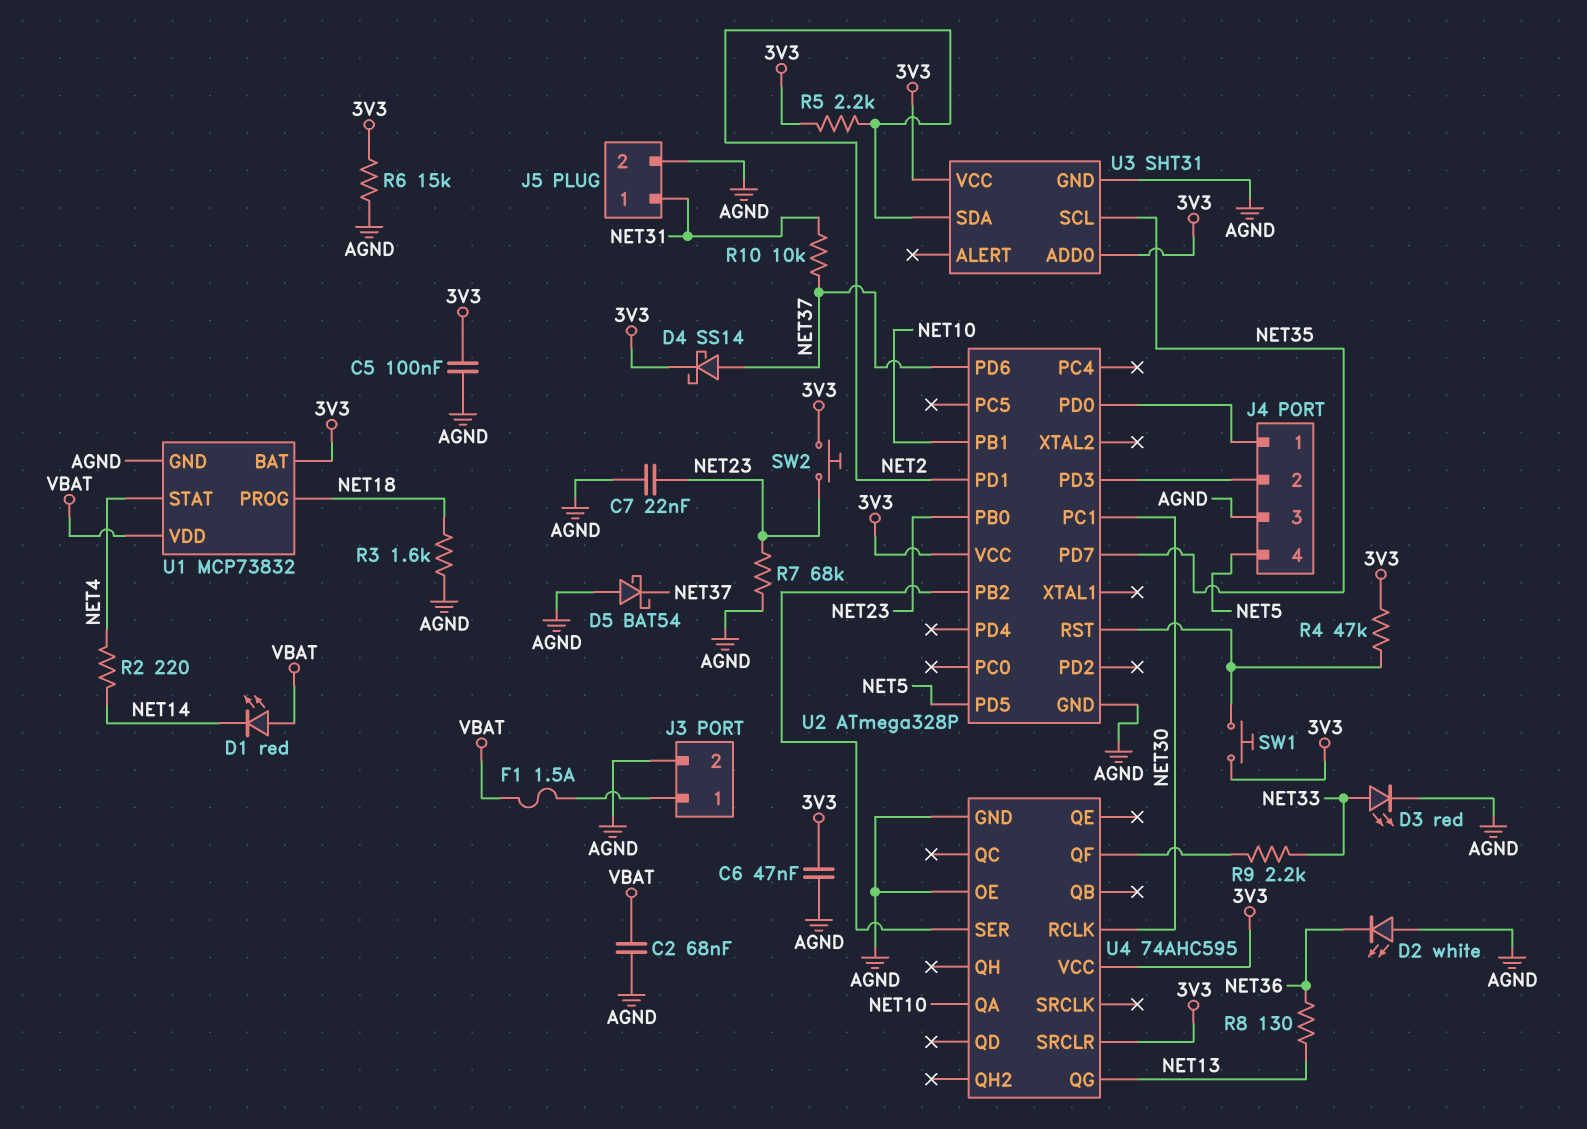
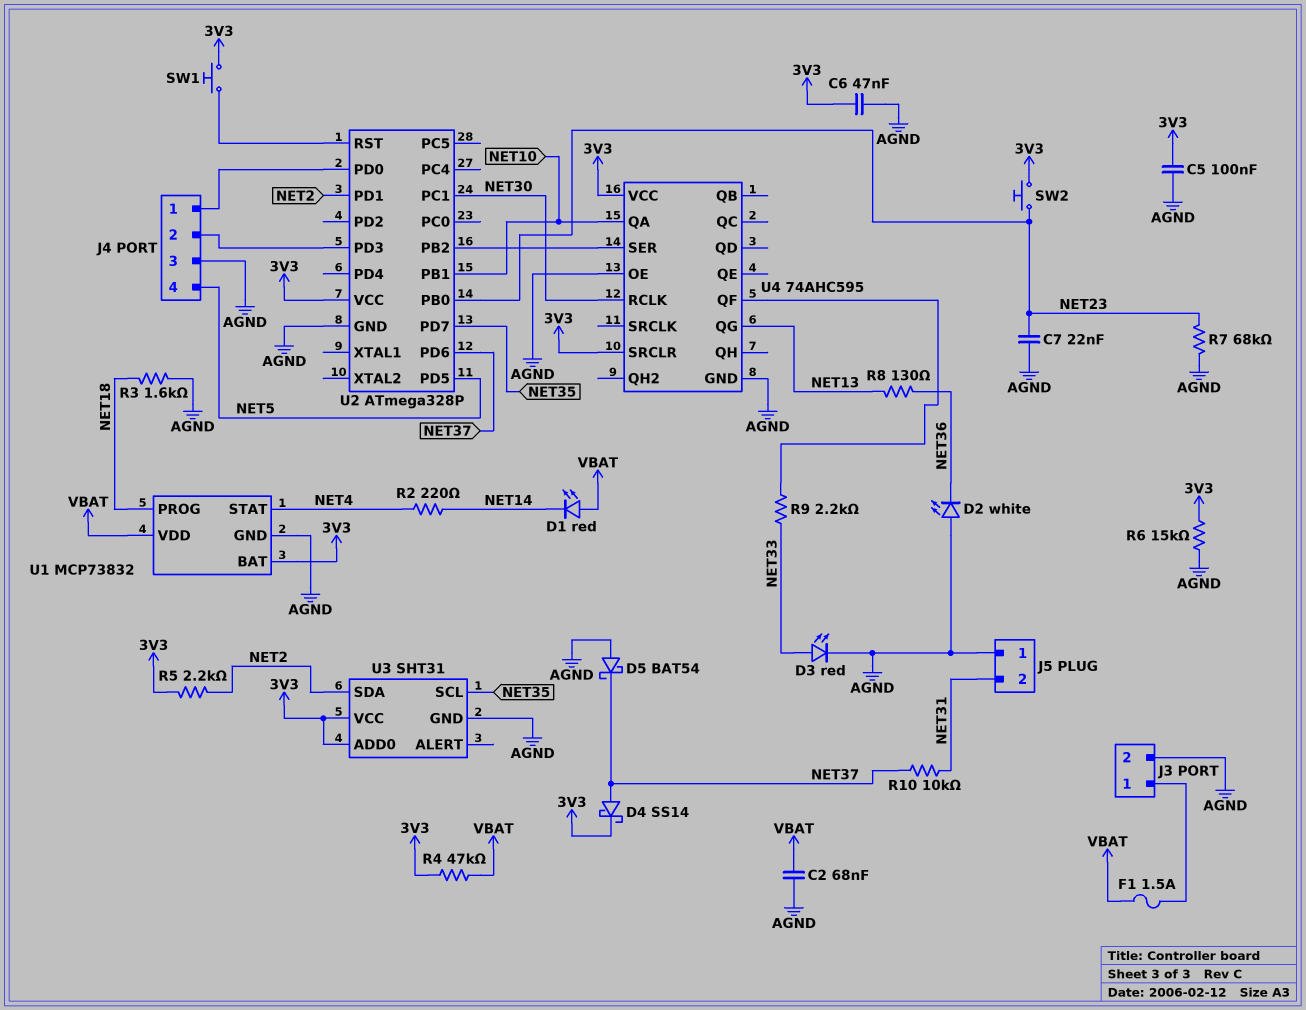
J5 pin 1: NET31 -> AGND
J5 pin 2: AGND -> NET31
R4: 47k (3V3, U2/RST) -> 47k (3V3, VBAT)

